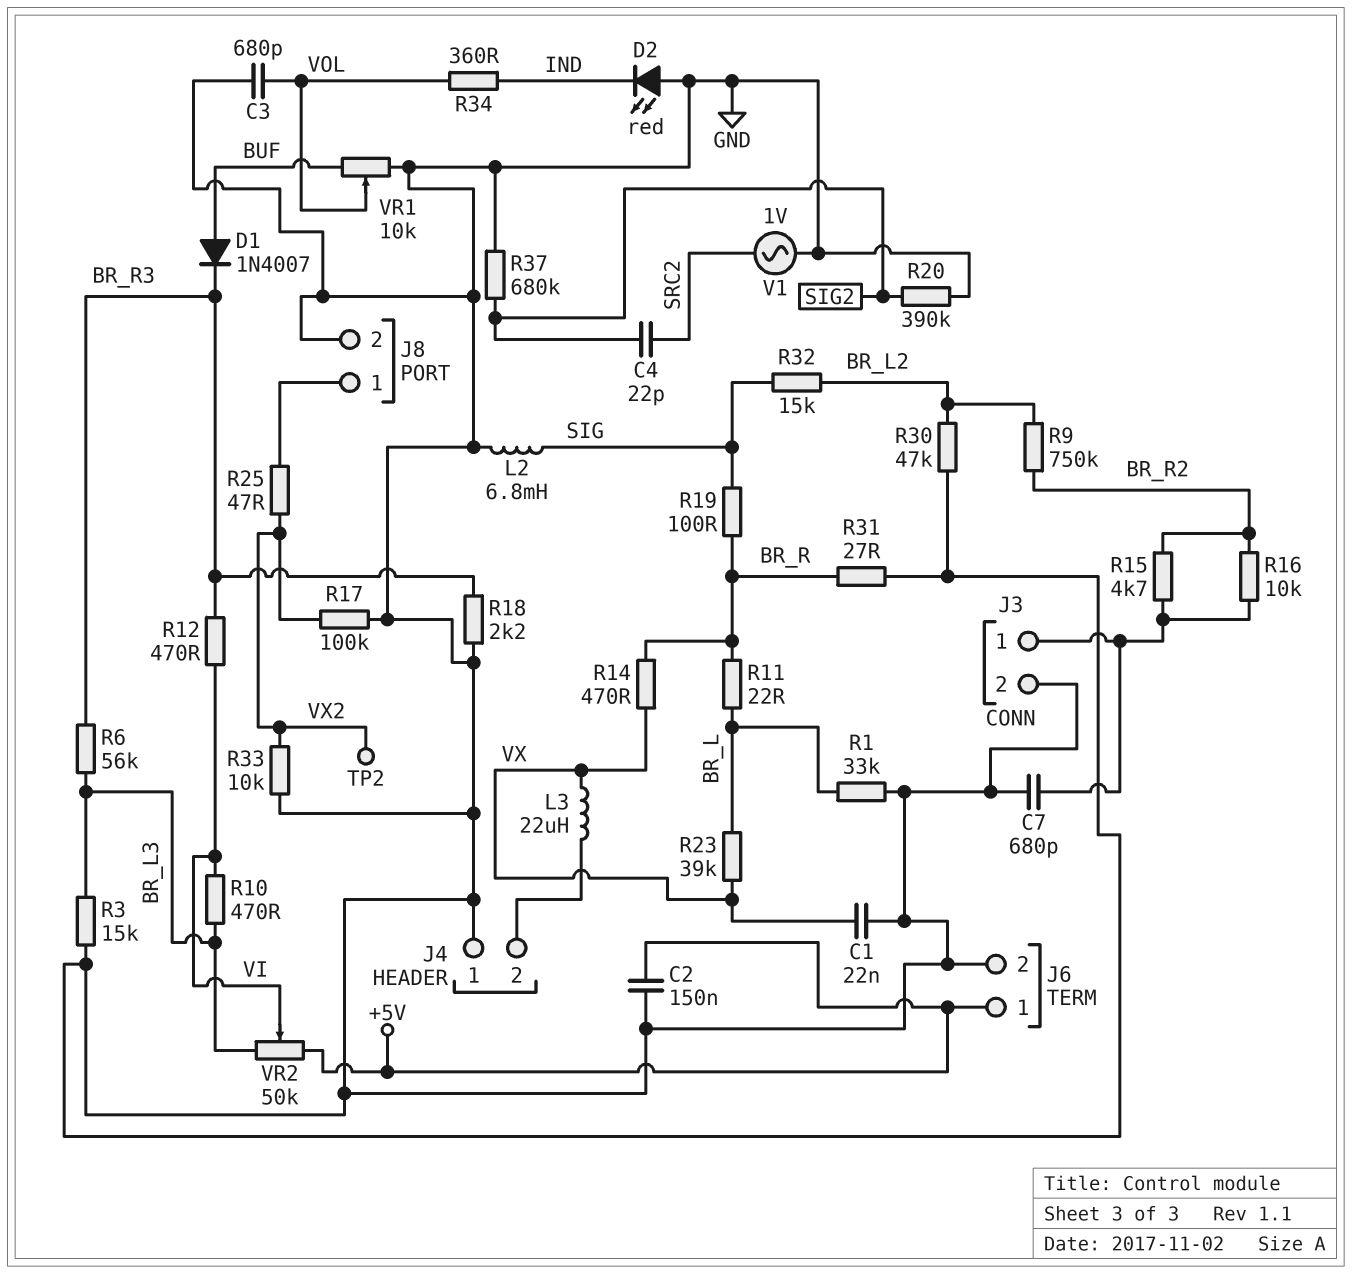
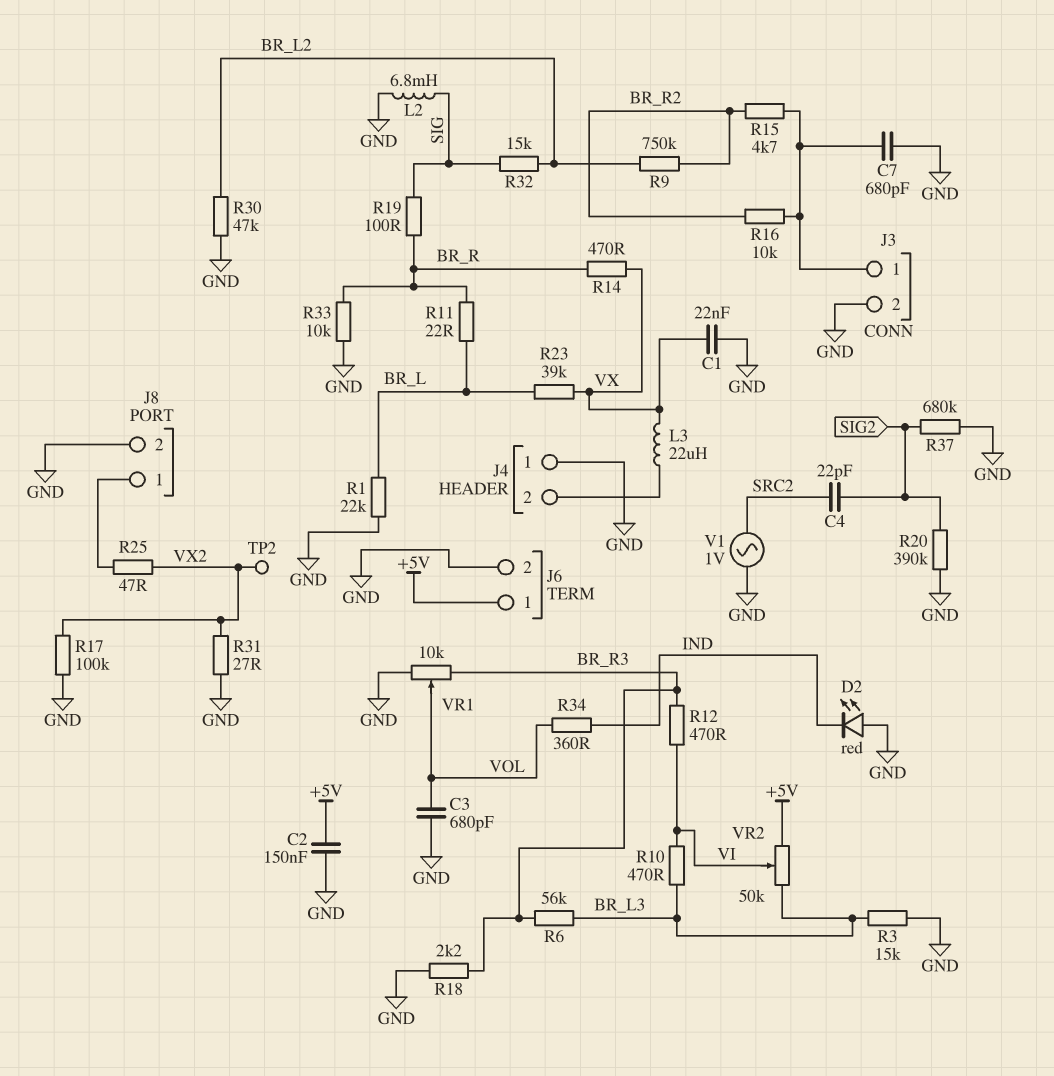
D1: diode 1N4007 (A BUF, K BR_R3) -> none
R1: 33k (BR_L, GND) -> 22k (BR_L, GND)
R31: 27 (BR_R, GND) -> 27 (GND, VX2)
R33: 10k (GND, VX2) -> 10k (BR_R, GND)
VR1: 10k (BUF, GND, wiper VOL) -> 10k (BR_R3, GND, wiper VOL)

